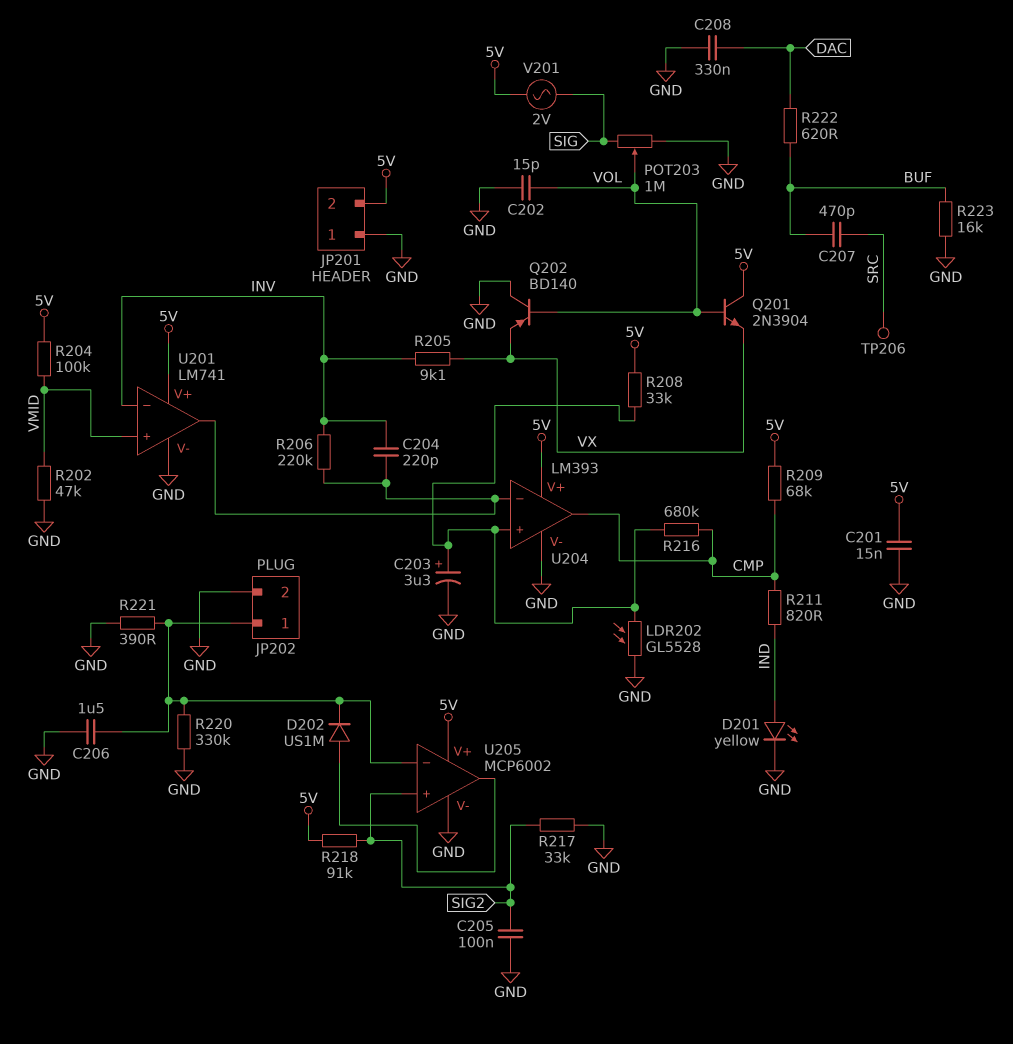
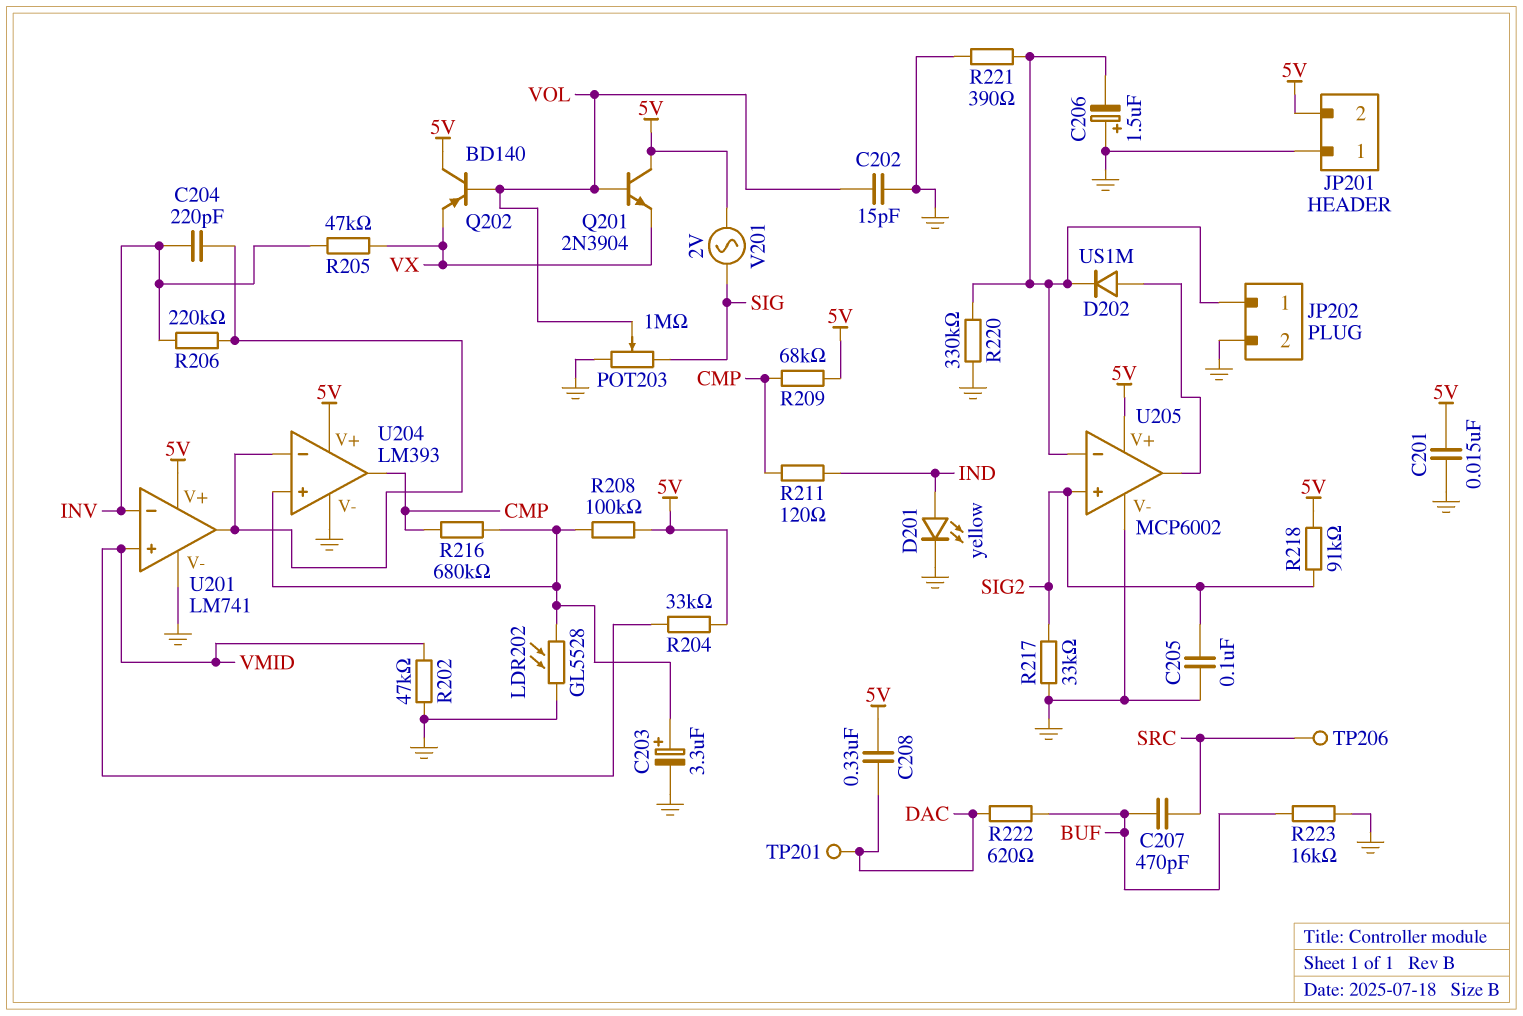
C206: 1.5uF (GND, JP202/1) -> 1.5uF (plus GND, minus JP202/1)
C208: 330nF (DAC, GND) -> 330nF (5V, DAC)
Q202: PNP BD140 (B VOL, C GND, E VX) -> PNP BD140 (B VOL, C 5V, E VX)
R204: 100k (5V, VMID) -> 33k (5V, VMID)
R205: 9.1k (INV, VX) -> 47k (INV, VX)
R208: 33k (5V, U204/in+) -> 100k (5V, U204/in+)
R211: 820 (CMP, IND) -> 120 (CMP, IND)
TP201: none -> test point (DAC)

